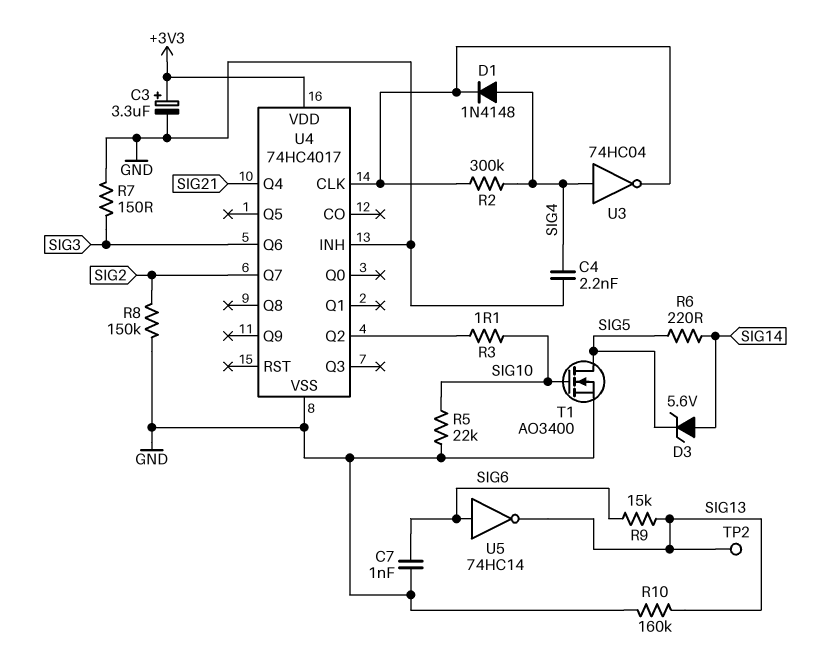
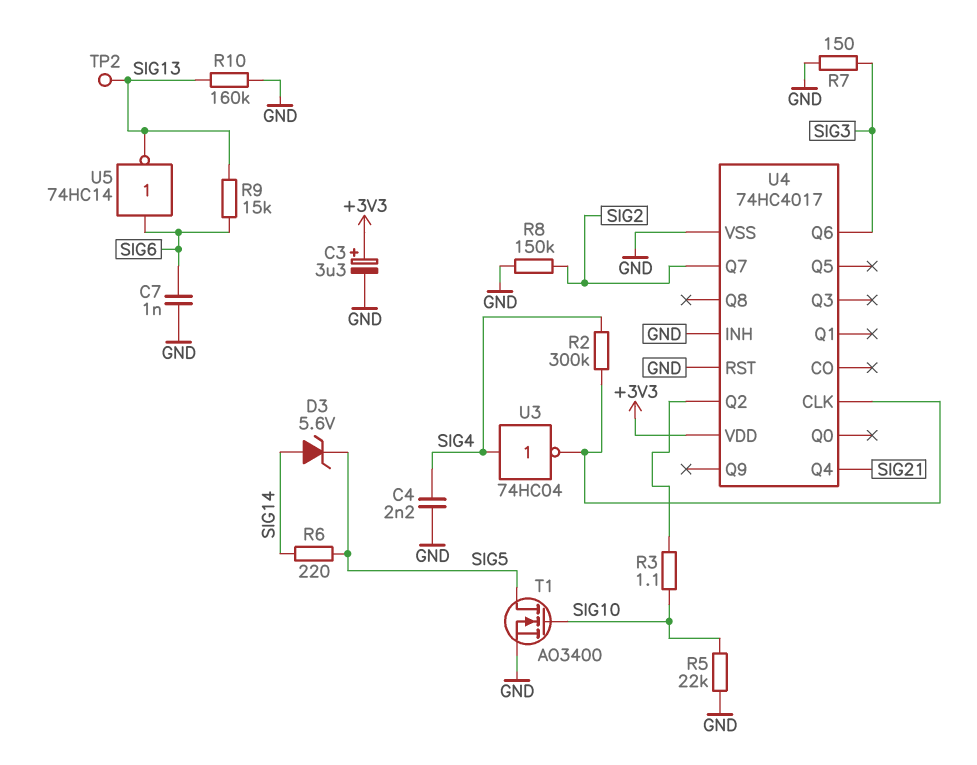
D1: diode 1N4148 (A SIG4, K U4/CLK) -> none
U4 pin RST: none -> GND

